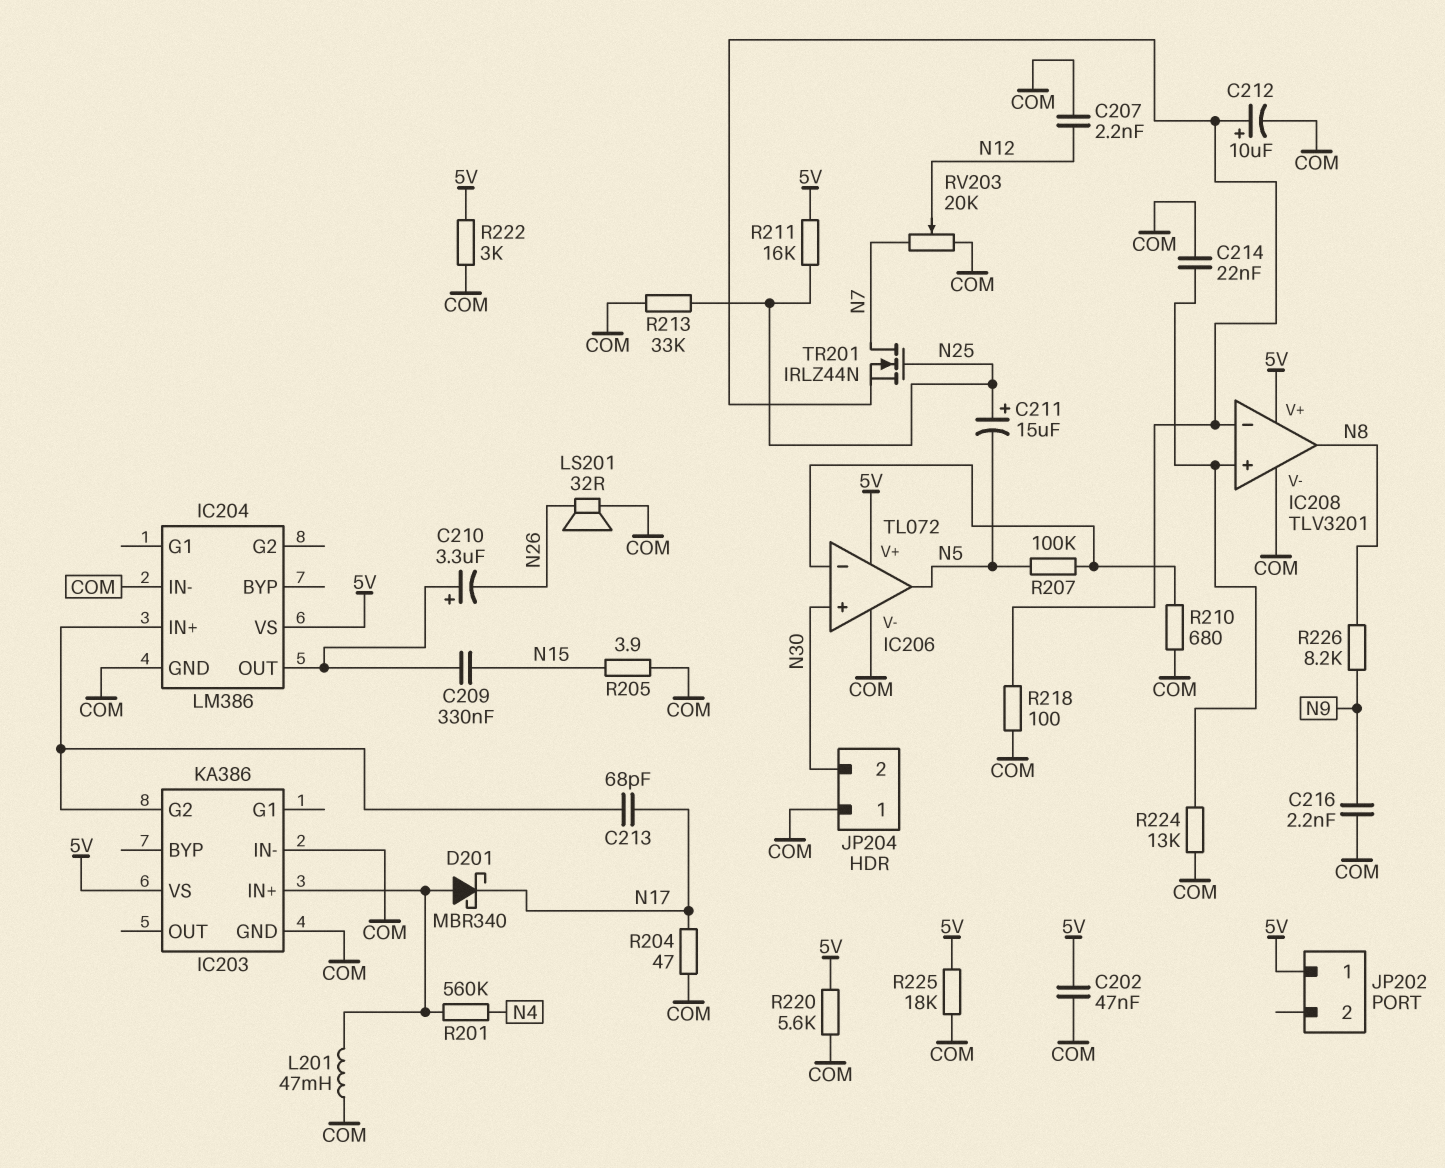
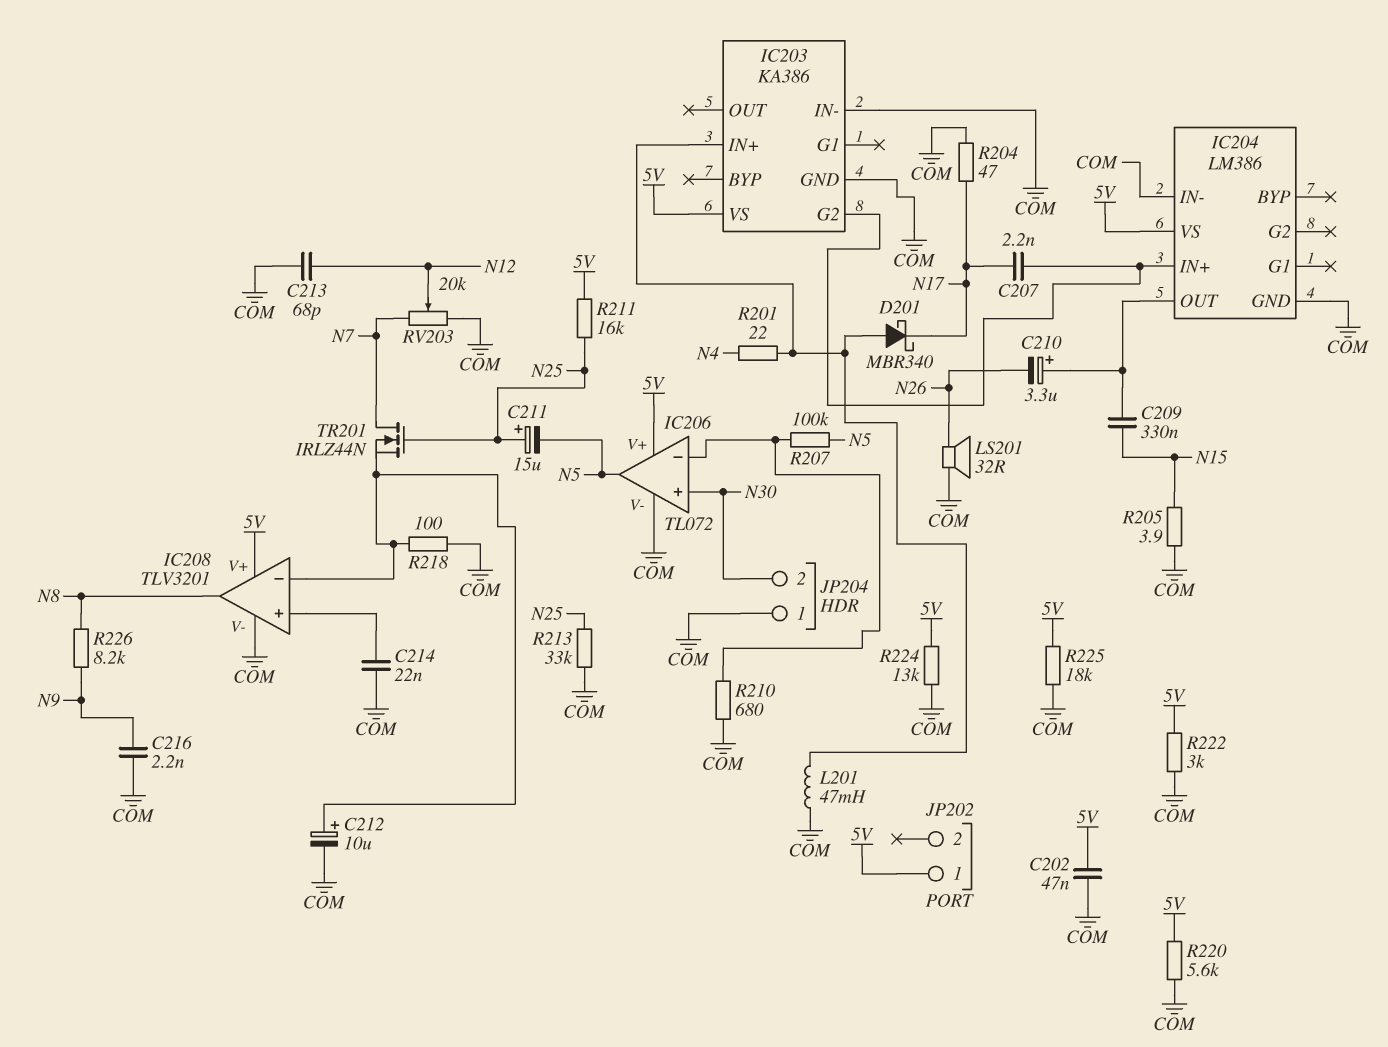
C207: 2.2nF (COM, N12) -> 2.2nF (IC203/G2, N17)
C213: 68pF (IC203/G2, N17) -> 68pF (COM, N12)
R201: 560k (IC203/IN+, N4) -> 22 (IC203/IN+, N4)
R224: 13k (COM, IC208/in+) -> 13k (5V, COM)

